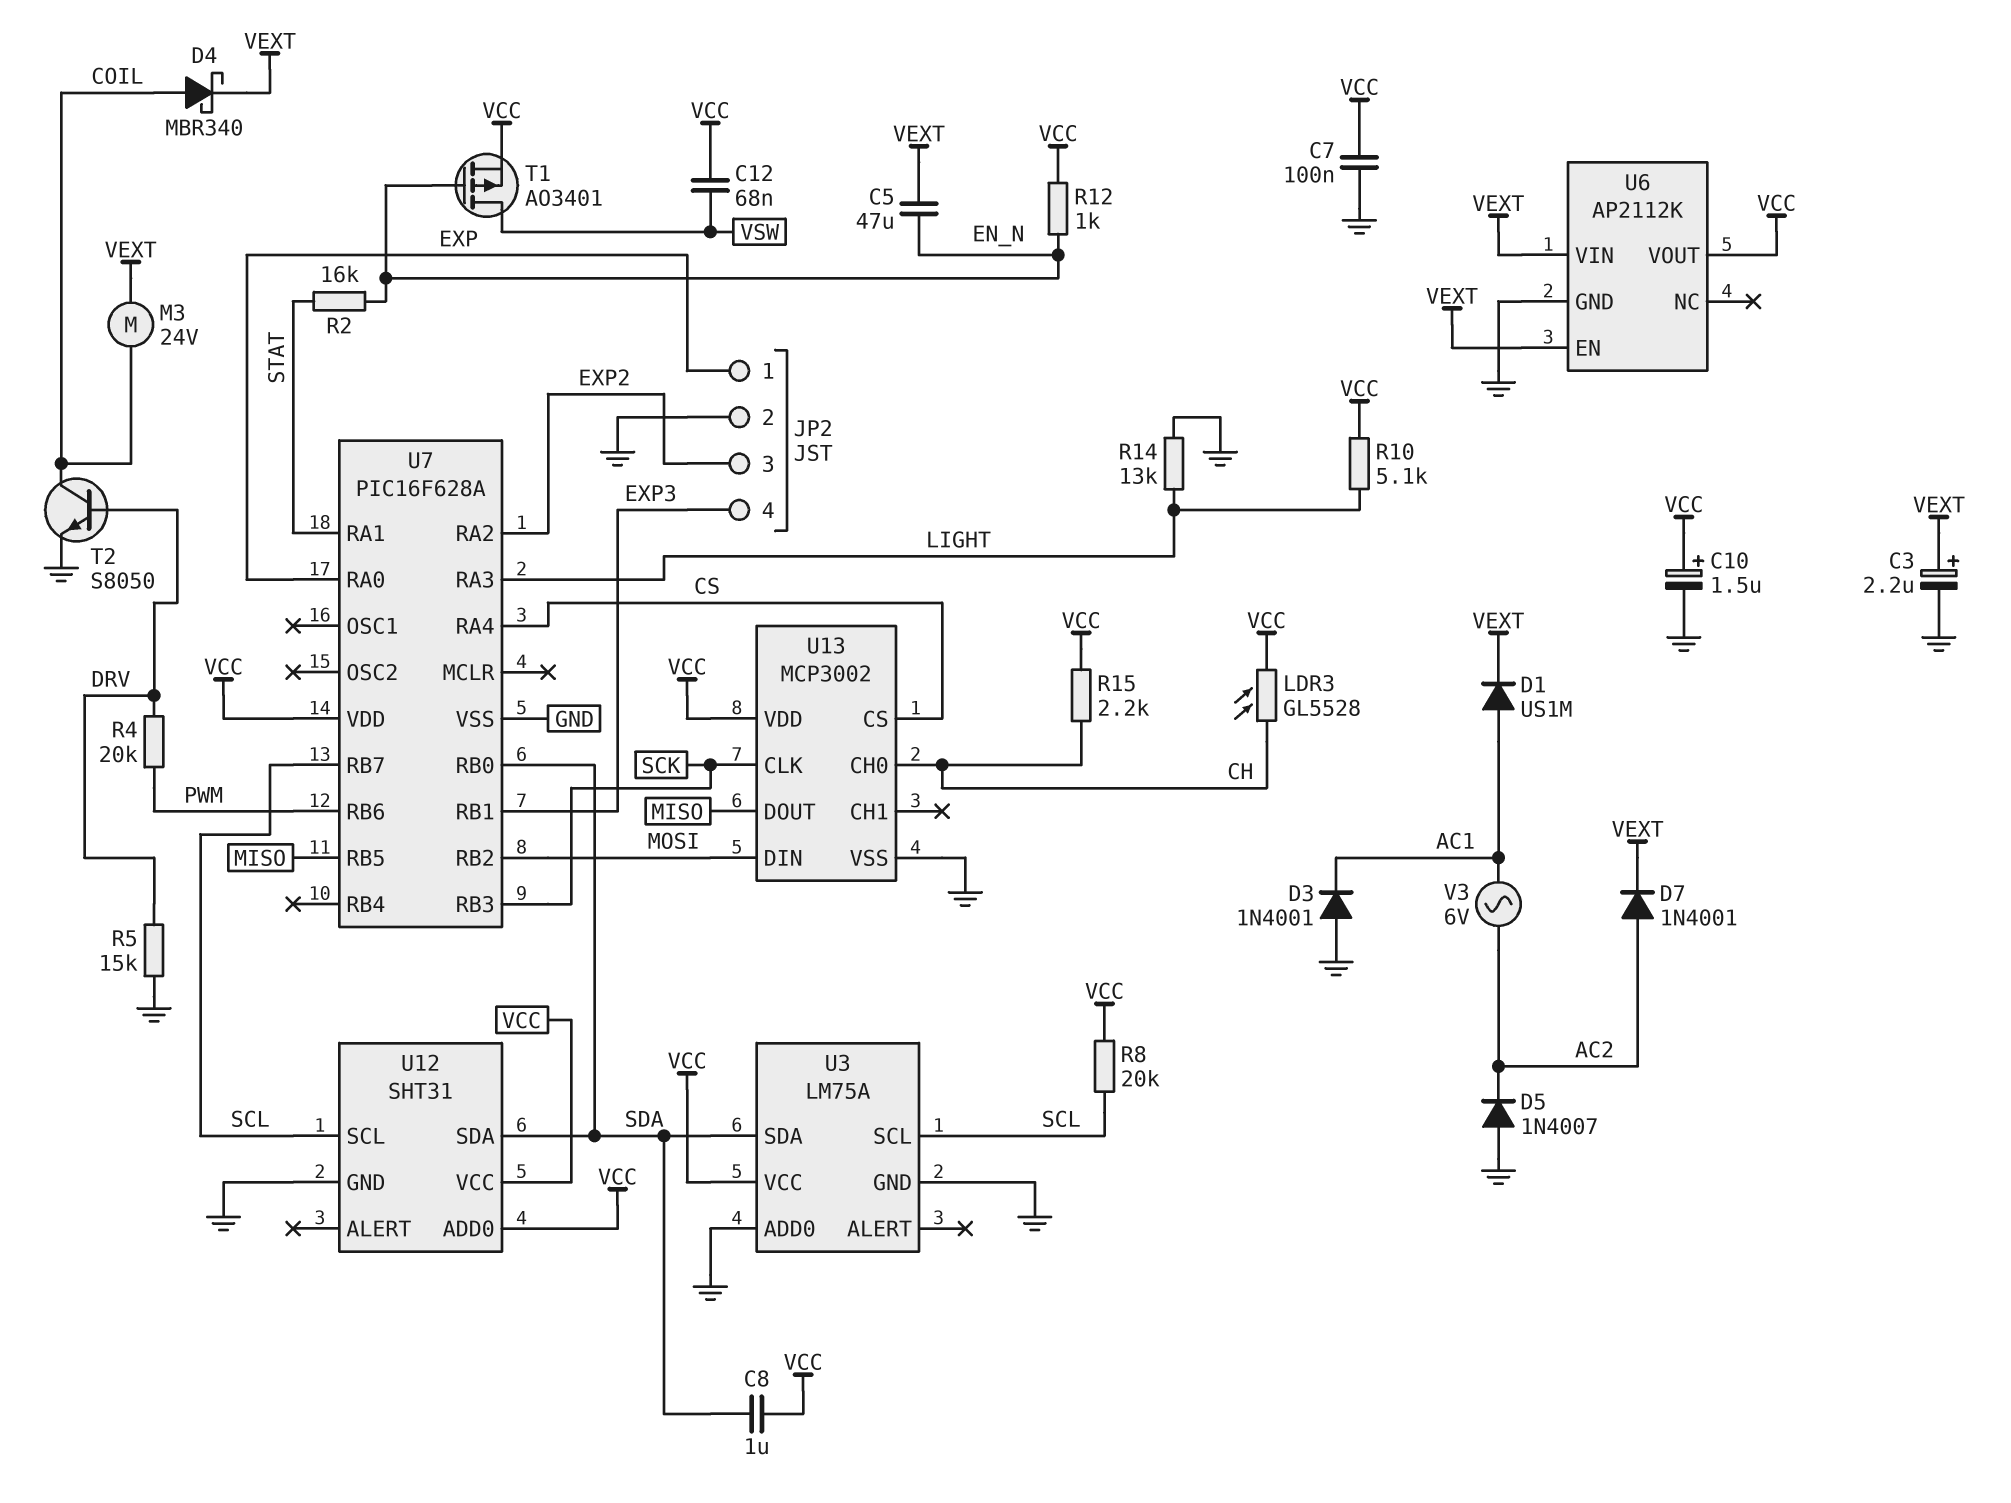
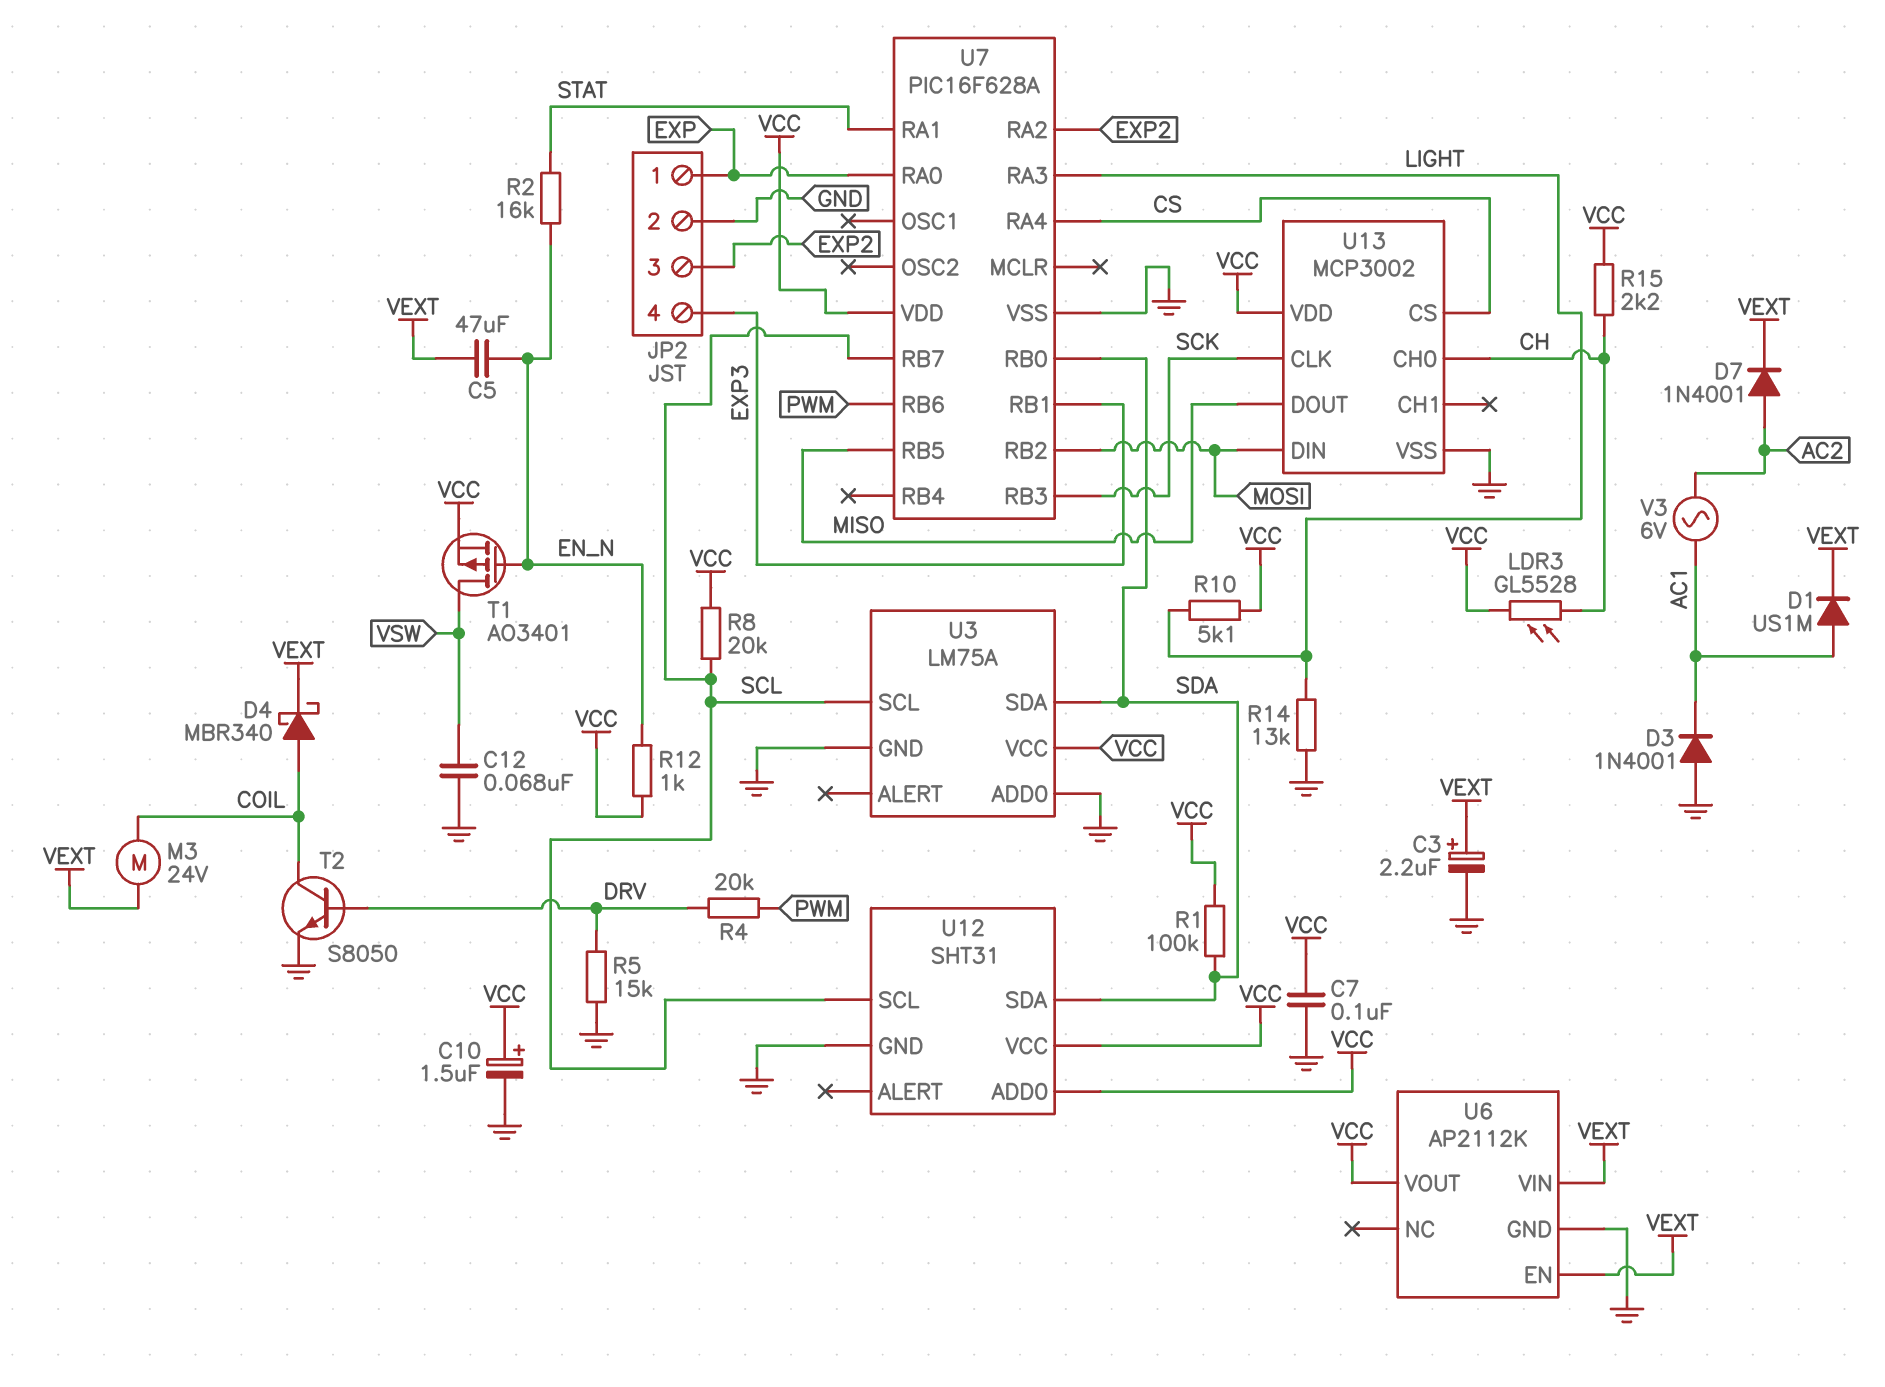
C8: 1uF (SDA, VCC) -> none
C12: 68nF (VCC, VSW) -> 68nF (GND, VSW)
D5: diode 1N4007 (A GND, K AC2) -> none
R1: none -> 100k (SDA, VCC)

